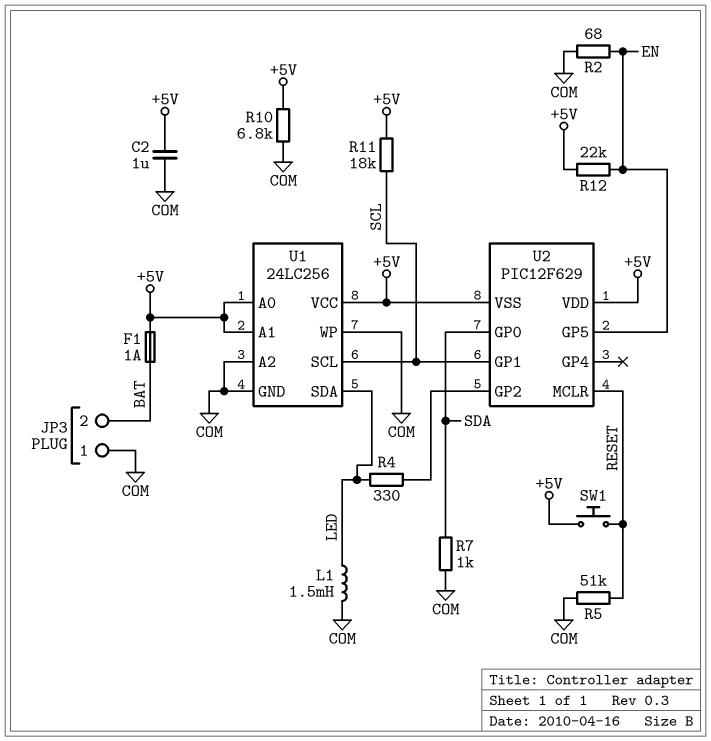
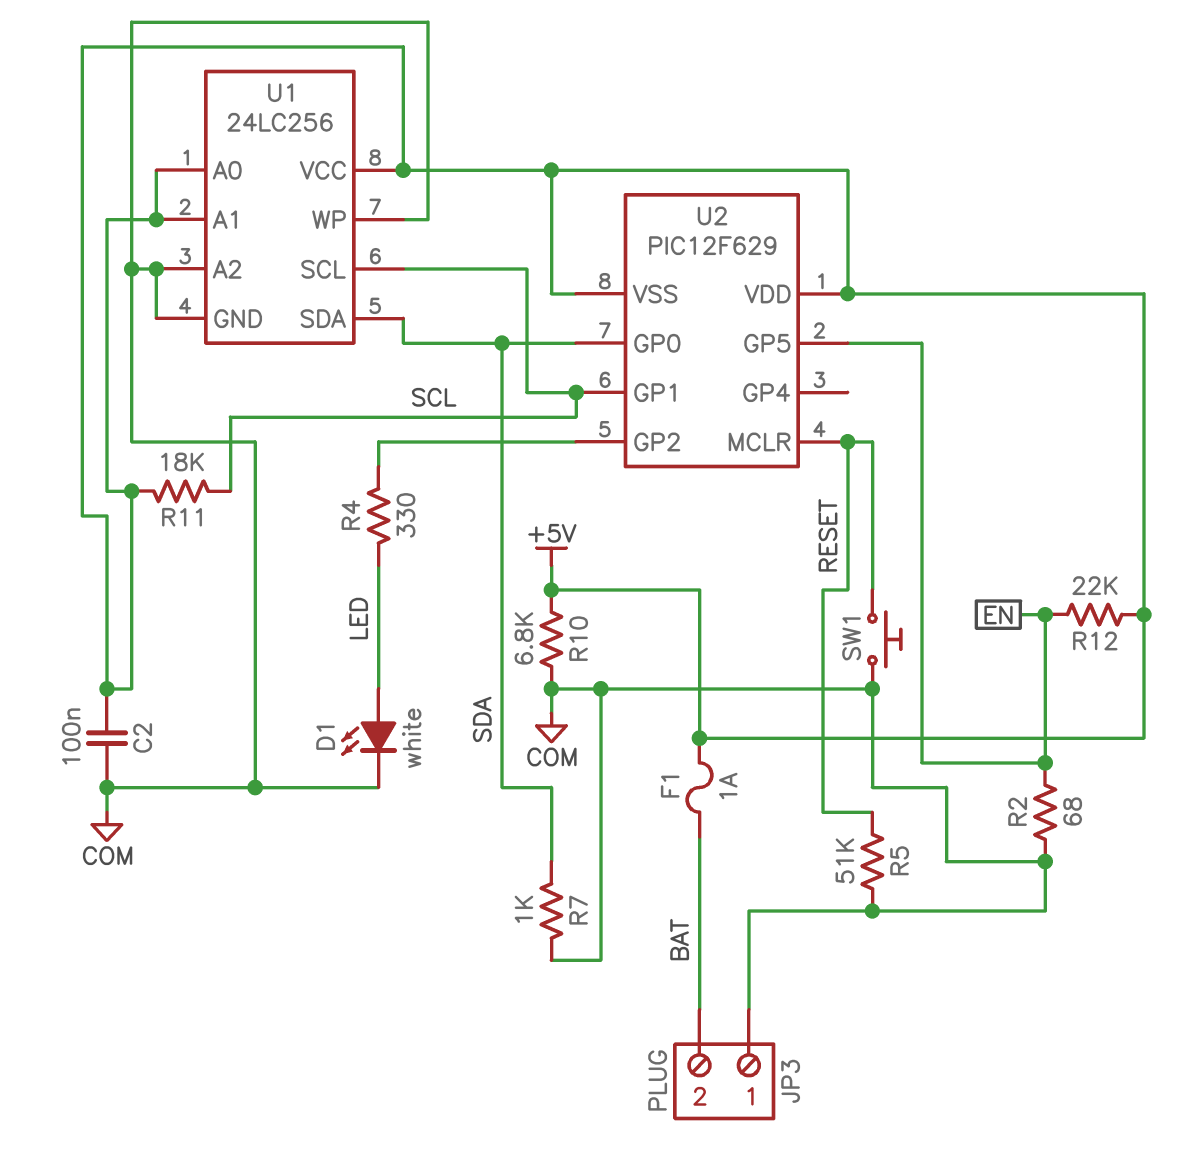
C2: 1uF (+5V, COM) -> 100nF (+5V, COM)
D1: none -> LED white (A LED, K COM)
L1: 1.5mH (COM, LED) -> none
SW1: button (+5V, RESET) -> button (COM, RESET)
U1 pin SDA: LED -> SDA

